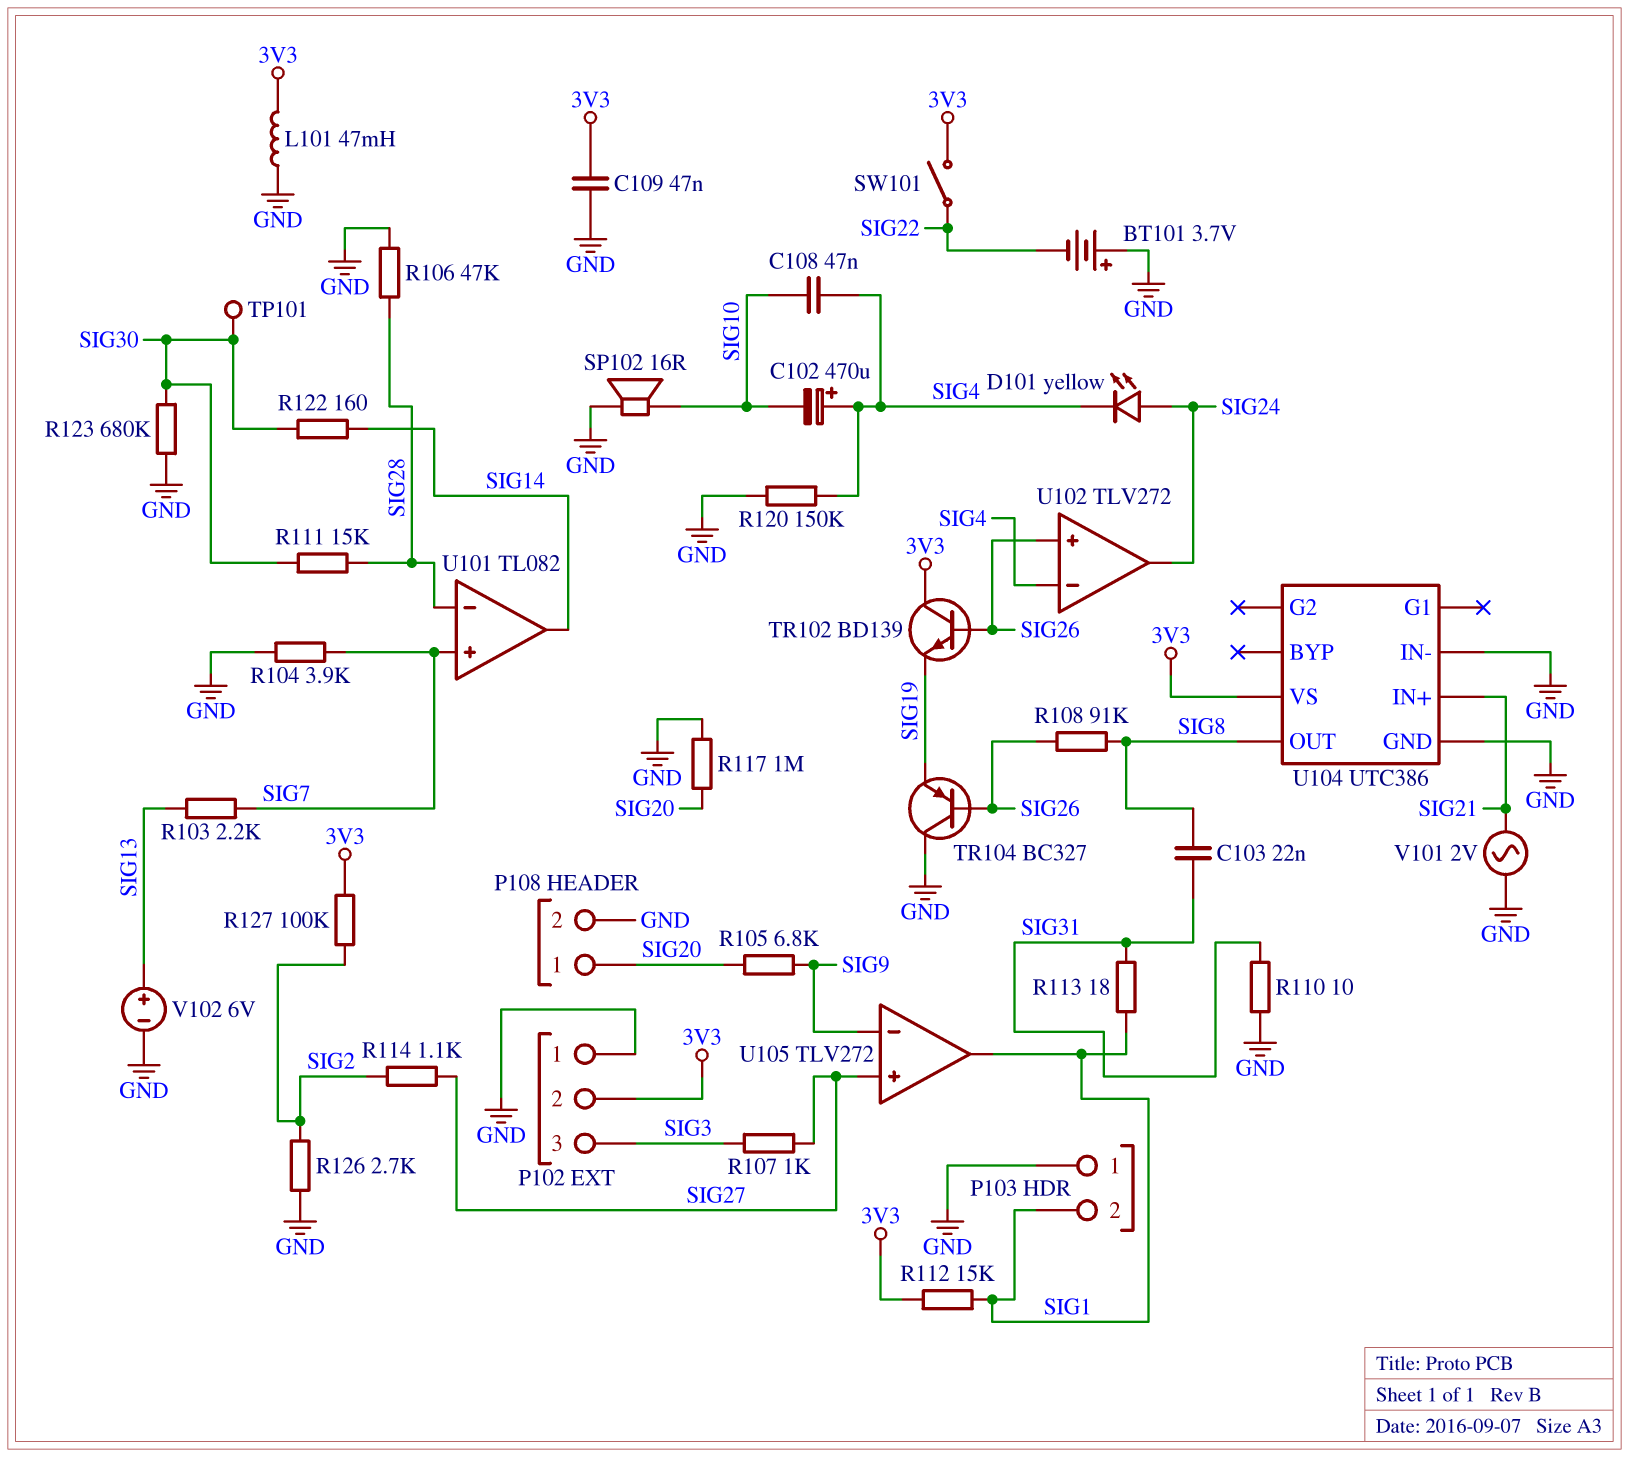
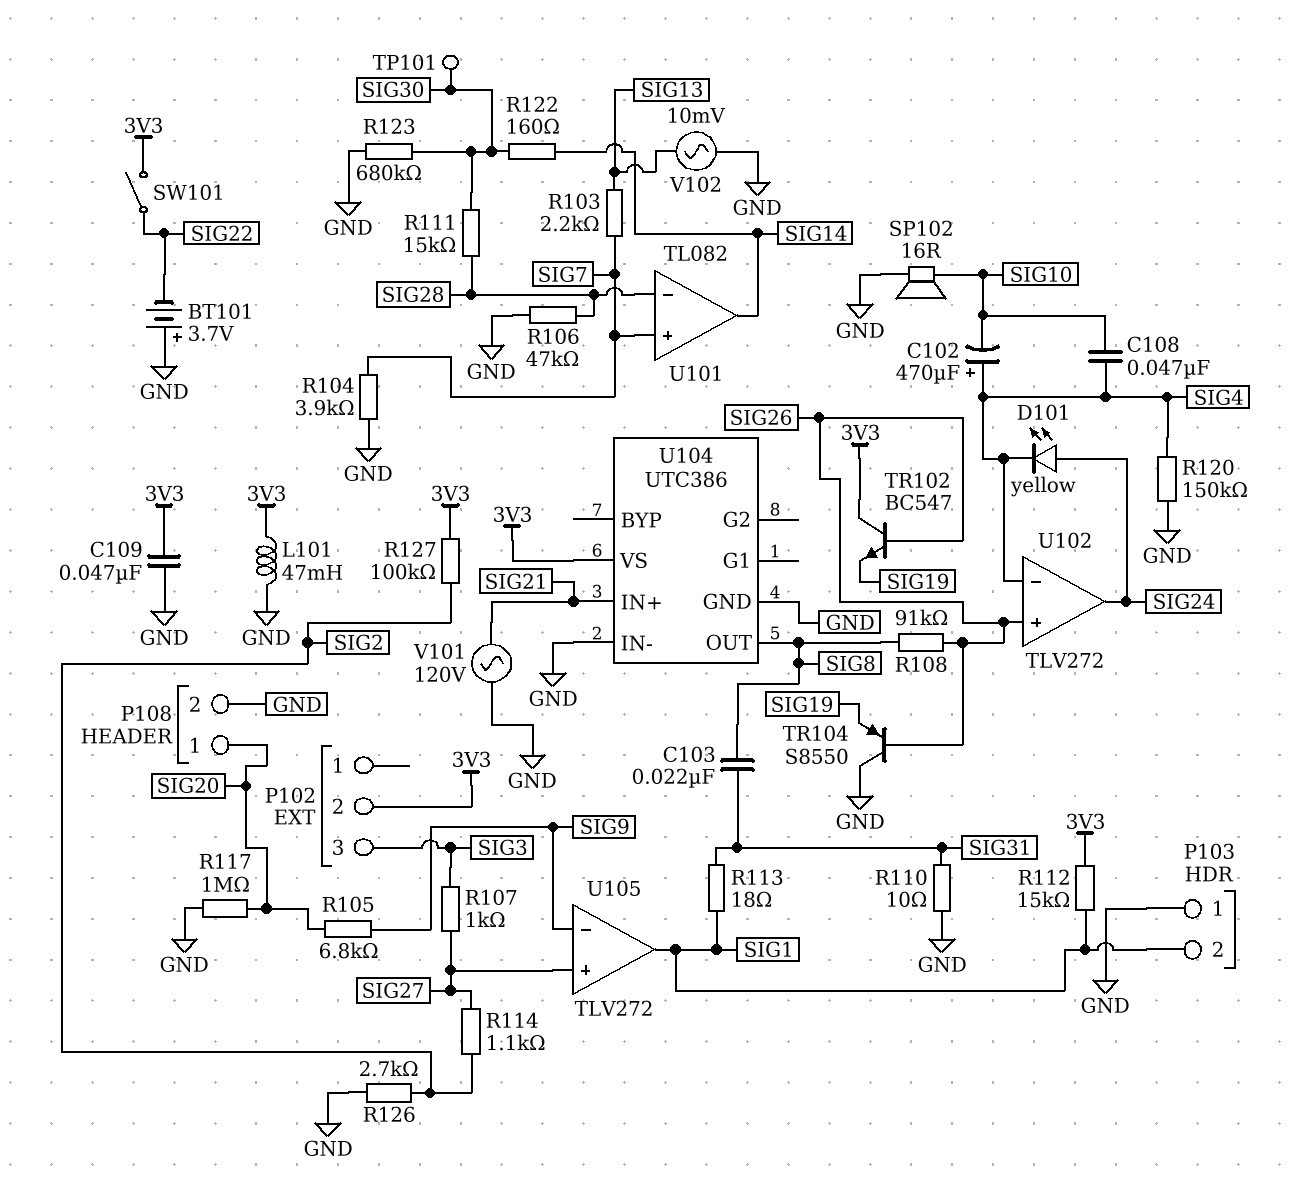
P102 pin 1: GND -> none
TR102: NPN BD139 (B SIG26, C 3V3, E SIG19) -> NPN BC547 (B SIG26, C 3V3, E SIG19)
TR104: PNP BC327 (B SIG26, C GND, E SIG19) -> PNP S8550 (B SIG26, C GND, E SIG19)
V101: AC 2V (GND, SIG21) -> AC 120V (GND, SIG21)
V102: 6V (plus SIG13, minus GND) -> AC 10mV (GND, SIG13)

